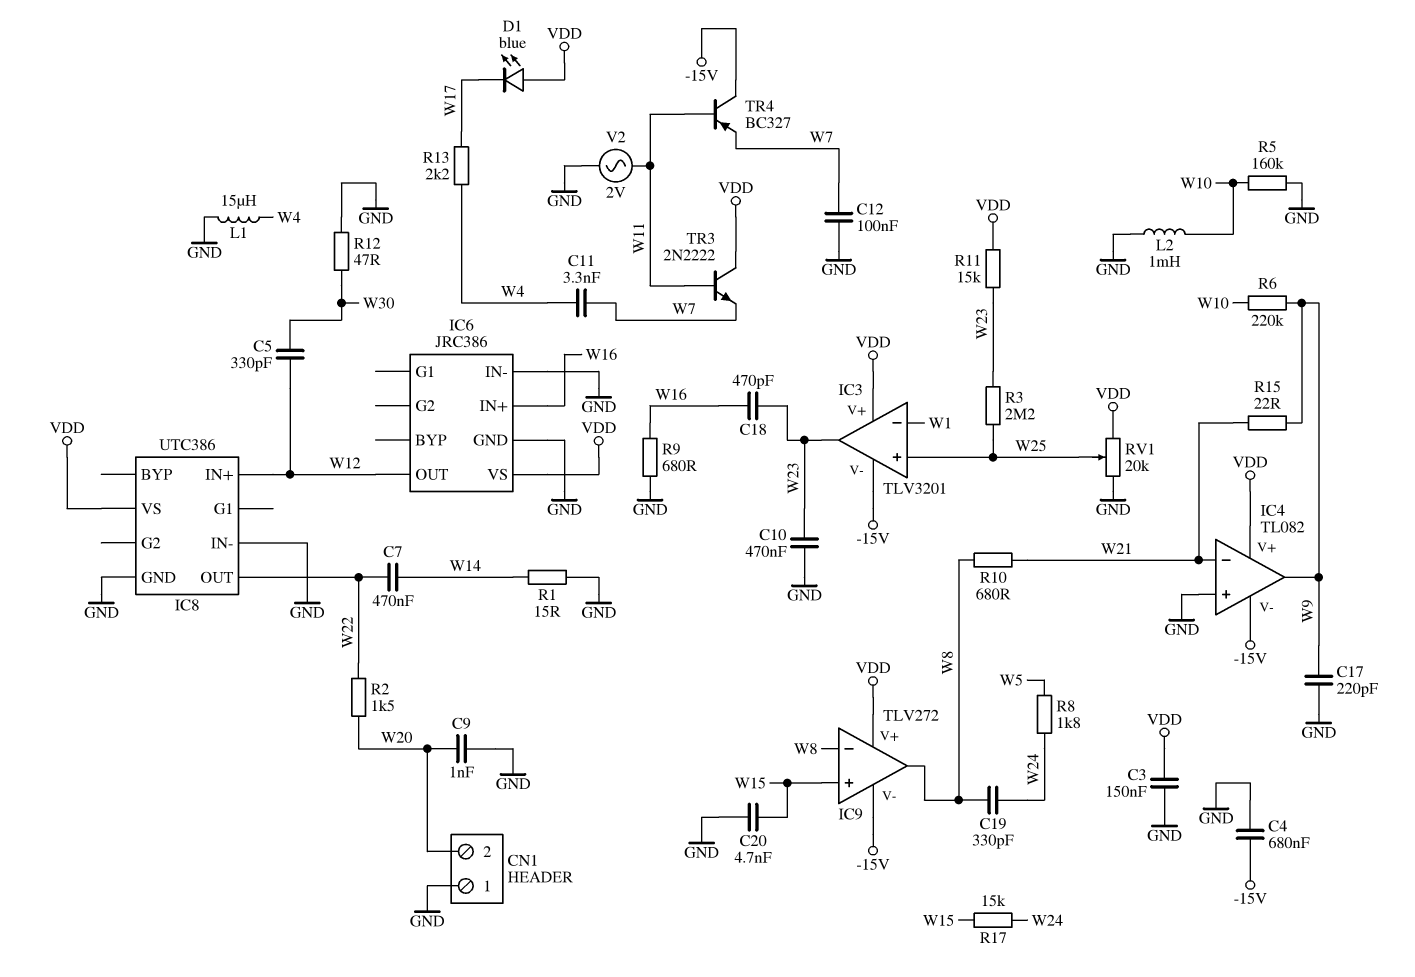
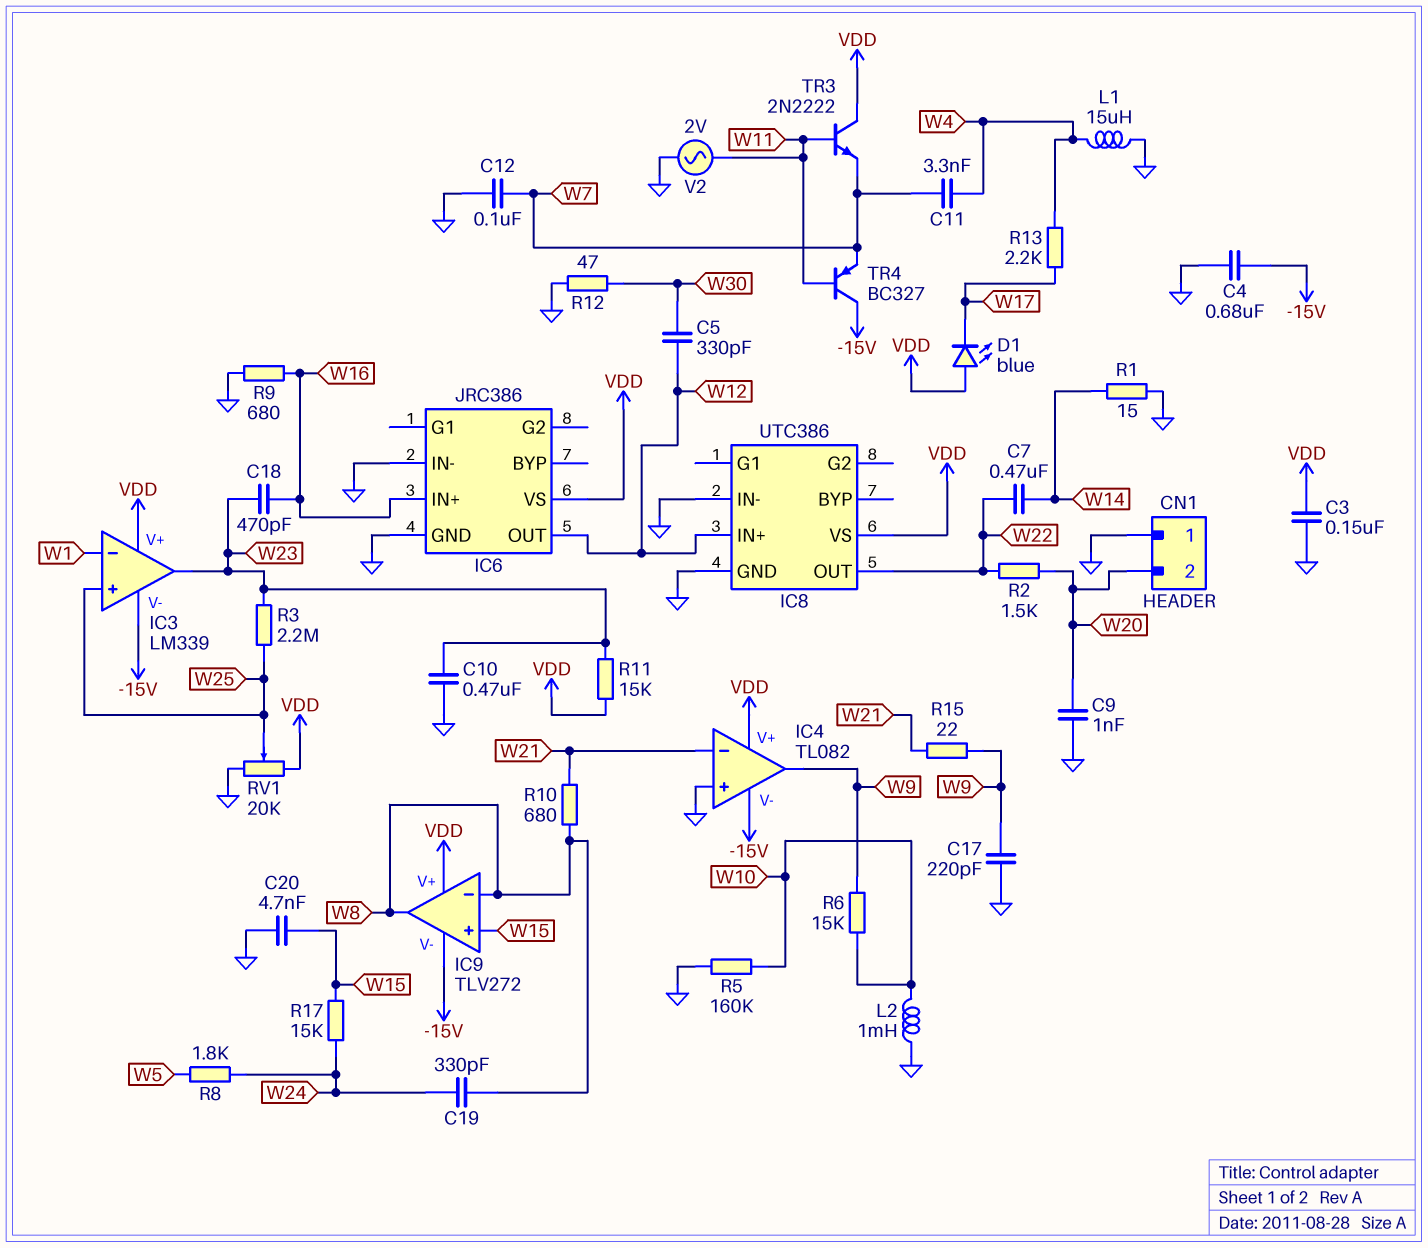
IC3: TLV3201 -> LM339
R6: 220k (W9, W10) -> 15k (W9, W10)

